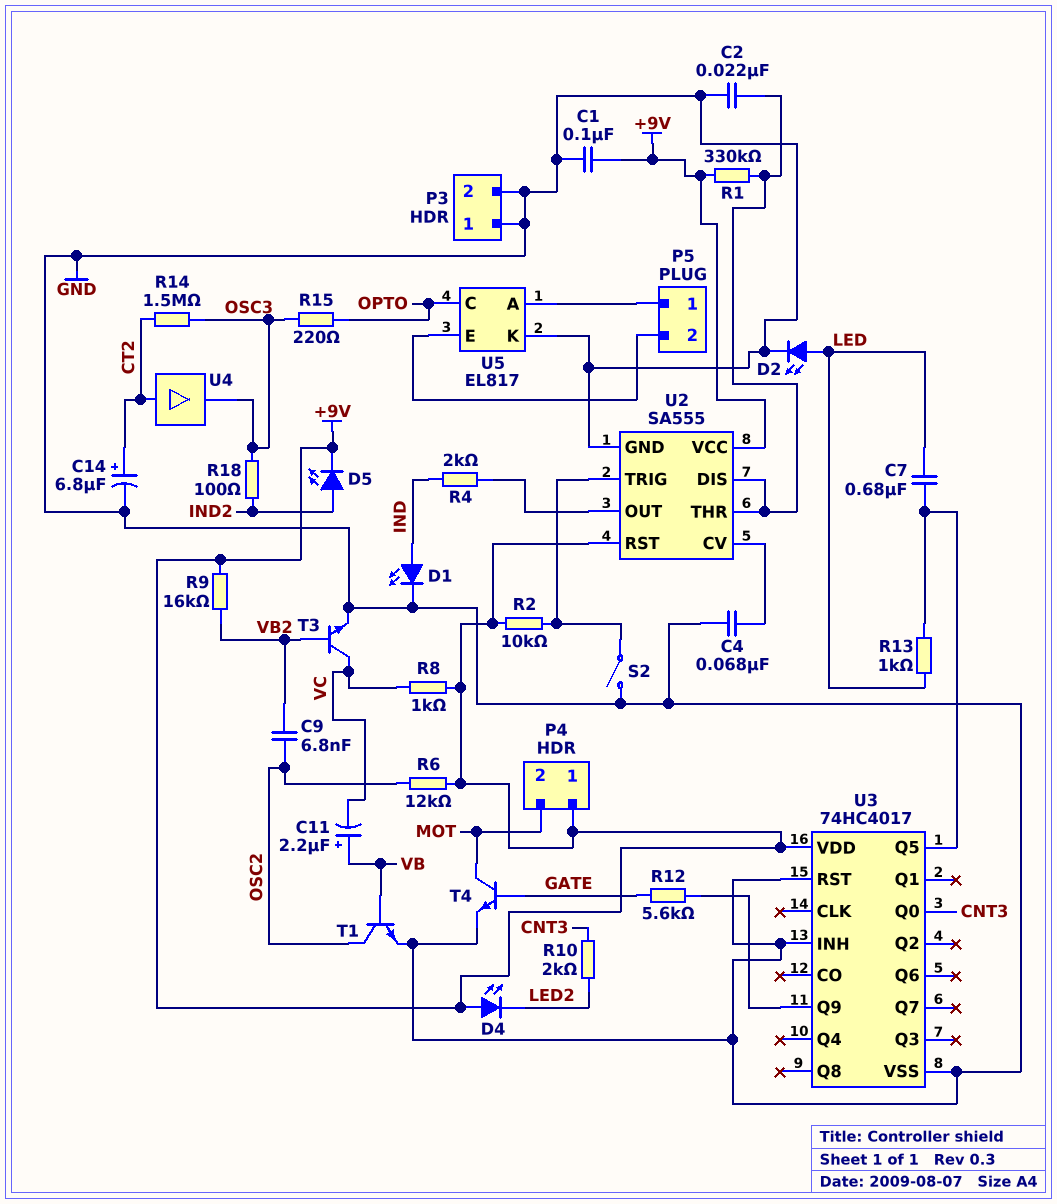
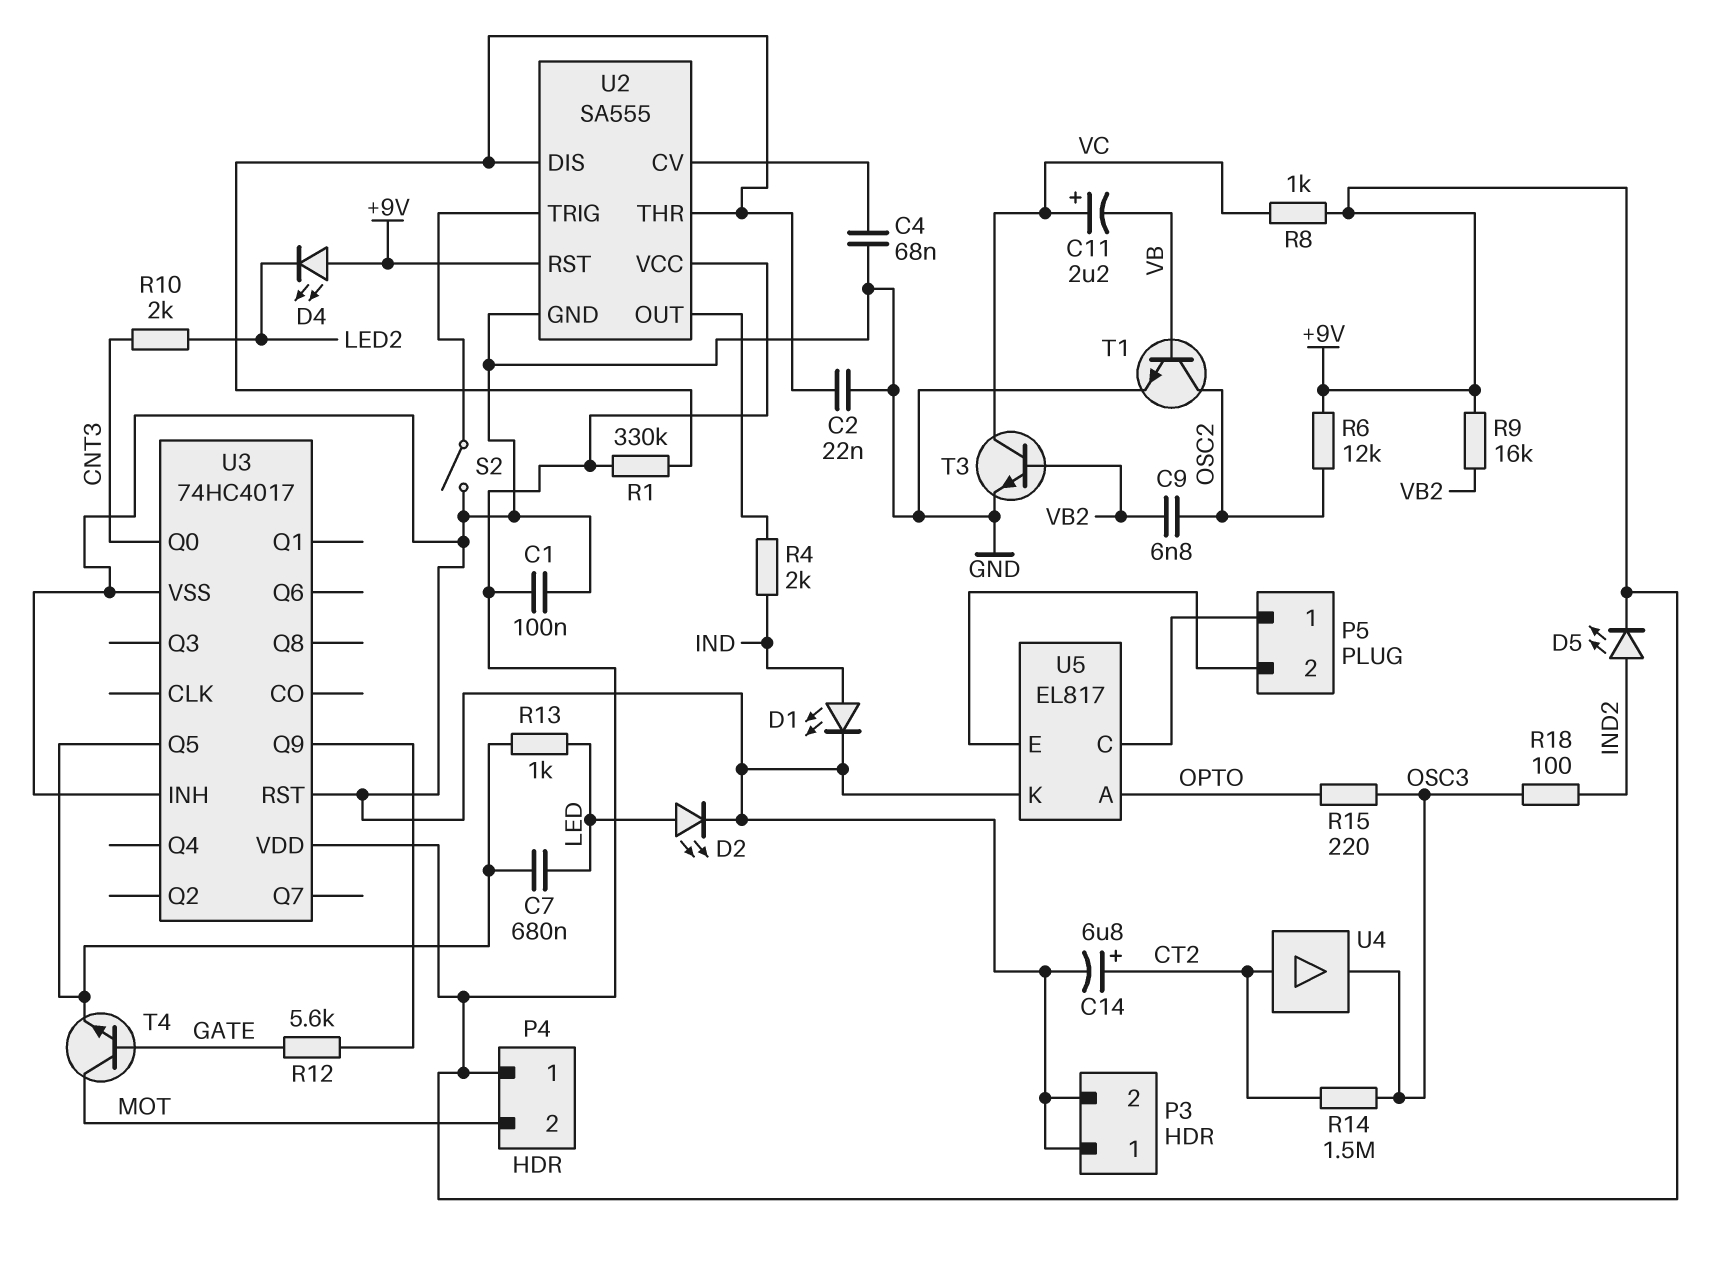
C11: 2.2uF (plus VB, minus VC) -> 2.2uF (plus VC, minus VB)
R2: 10k (+9V, U2/TRIG) -> none
T4: NPN (B GATE, C MOT, E GND) -> NPN (B GATE, C MOT, E U3/Q5)
U5 pin A: P5/1 -> OPTO
U5 pin C: OPTO -> P5/1

